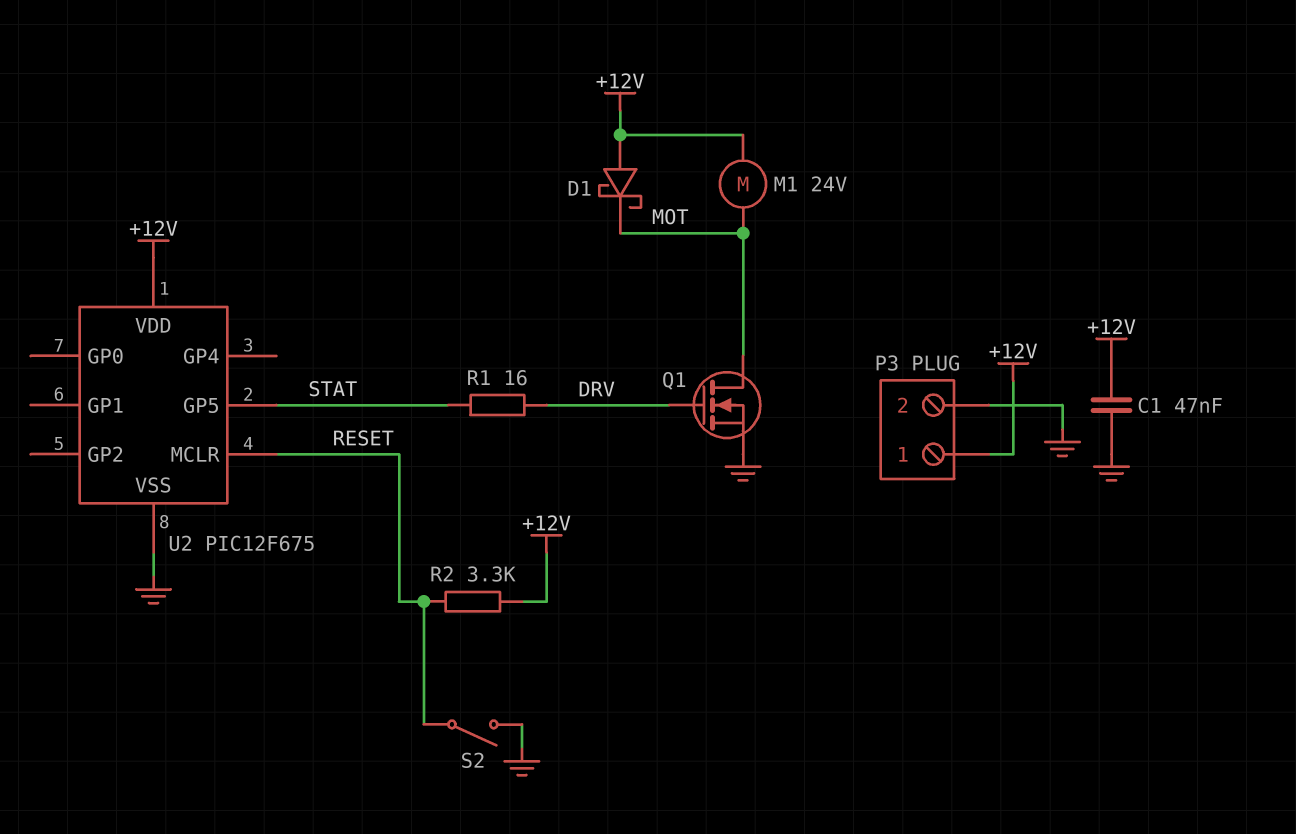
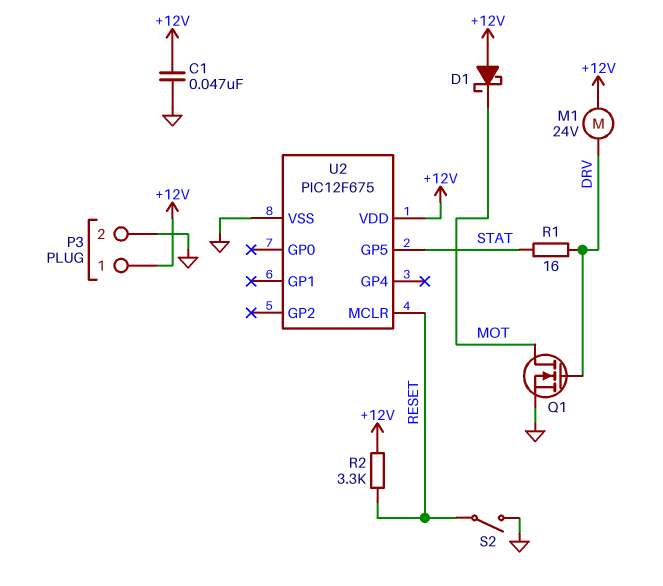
M1: motor 24V (+12V, MOT) -> motor 24V (+12V, DRV)

